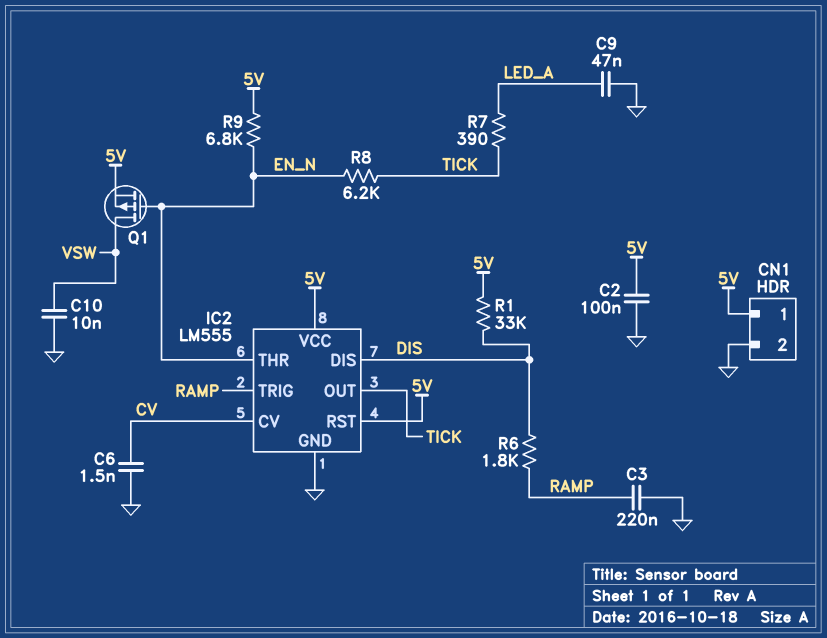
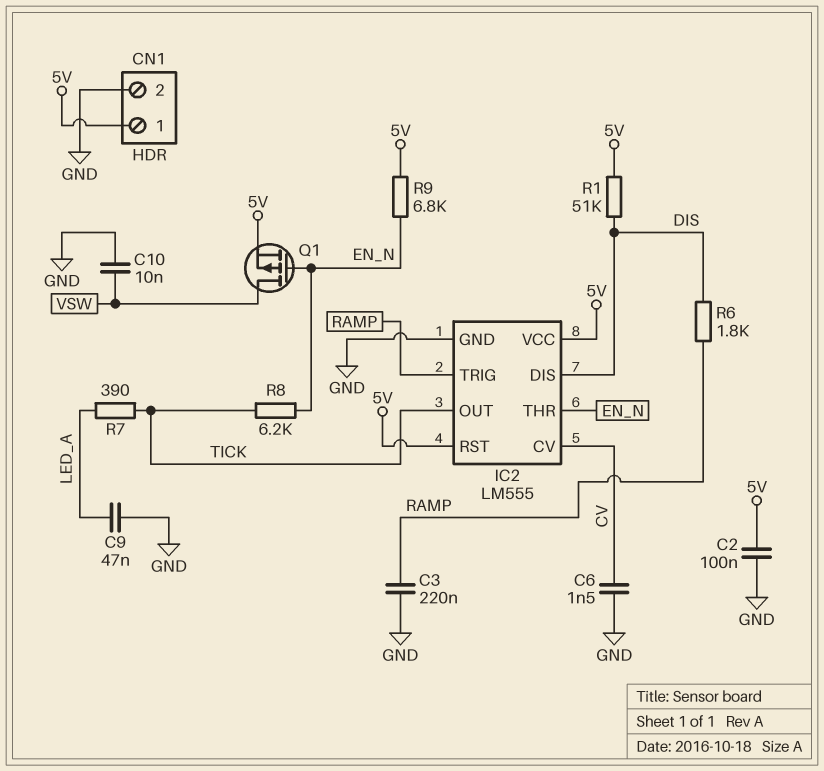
R1: 33k (5V, DIS) -> 51k (5V, DIS)

